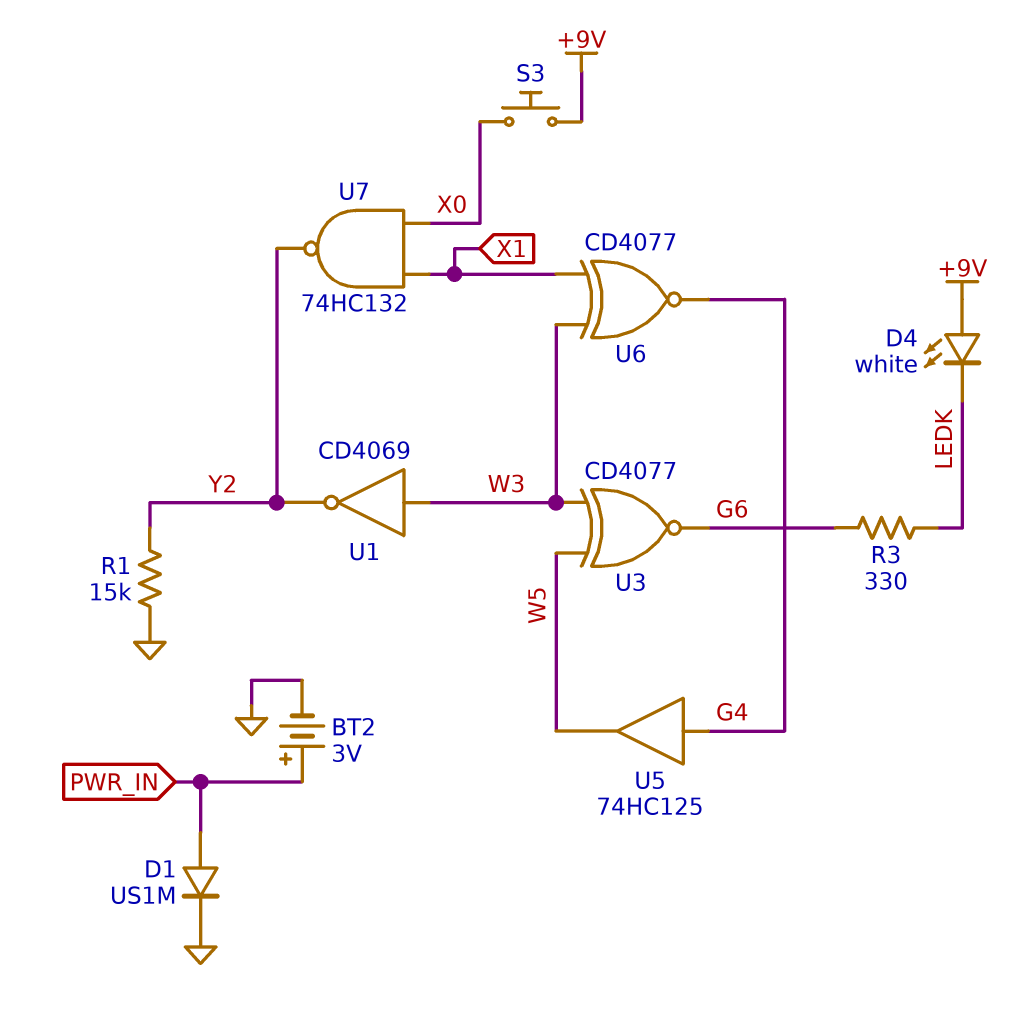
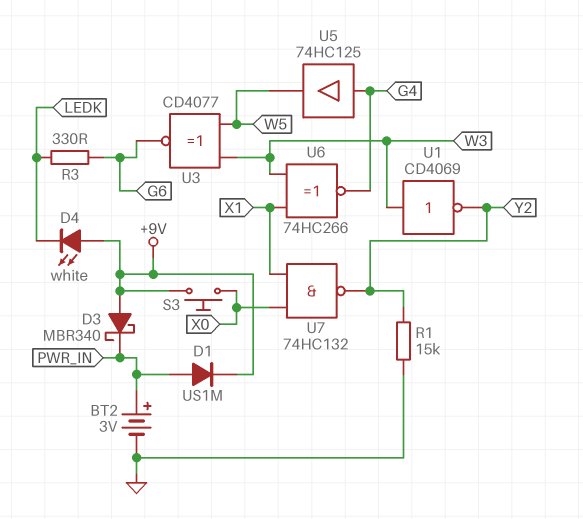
D1: diode US1M (A PWR_IN, K GND) -> diode US1M (A PWR_IN, K +9V)
D3: none -> schottky MBR340 (A +9V, K PWR_IN)
U6: XNOR CD4077 (in W3, in X1, out G4) -> XNOR 74HC266 (in W3, in X1, out G4)

